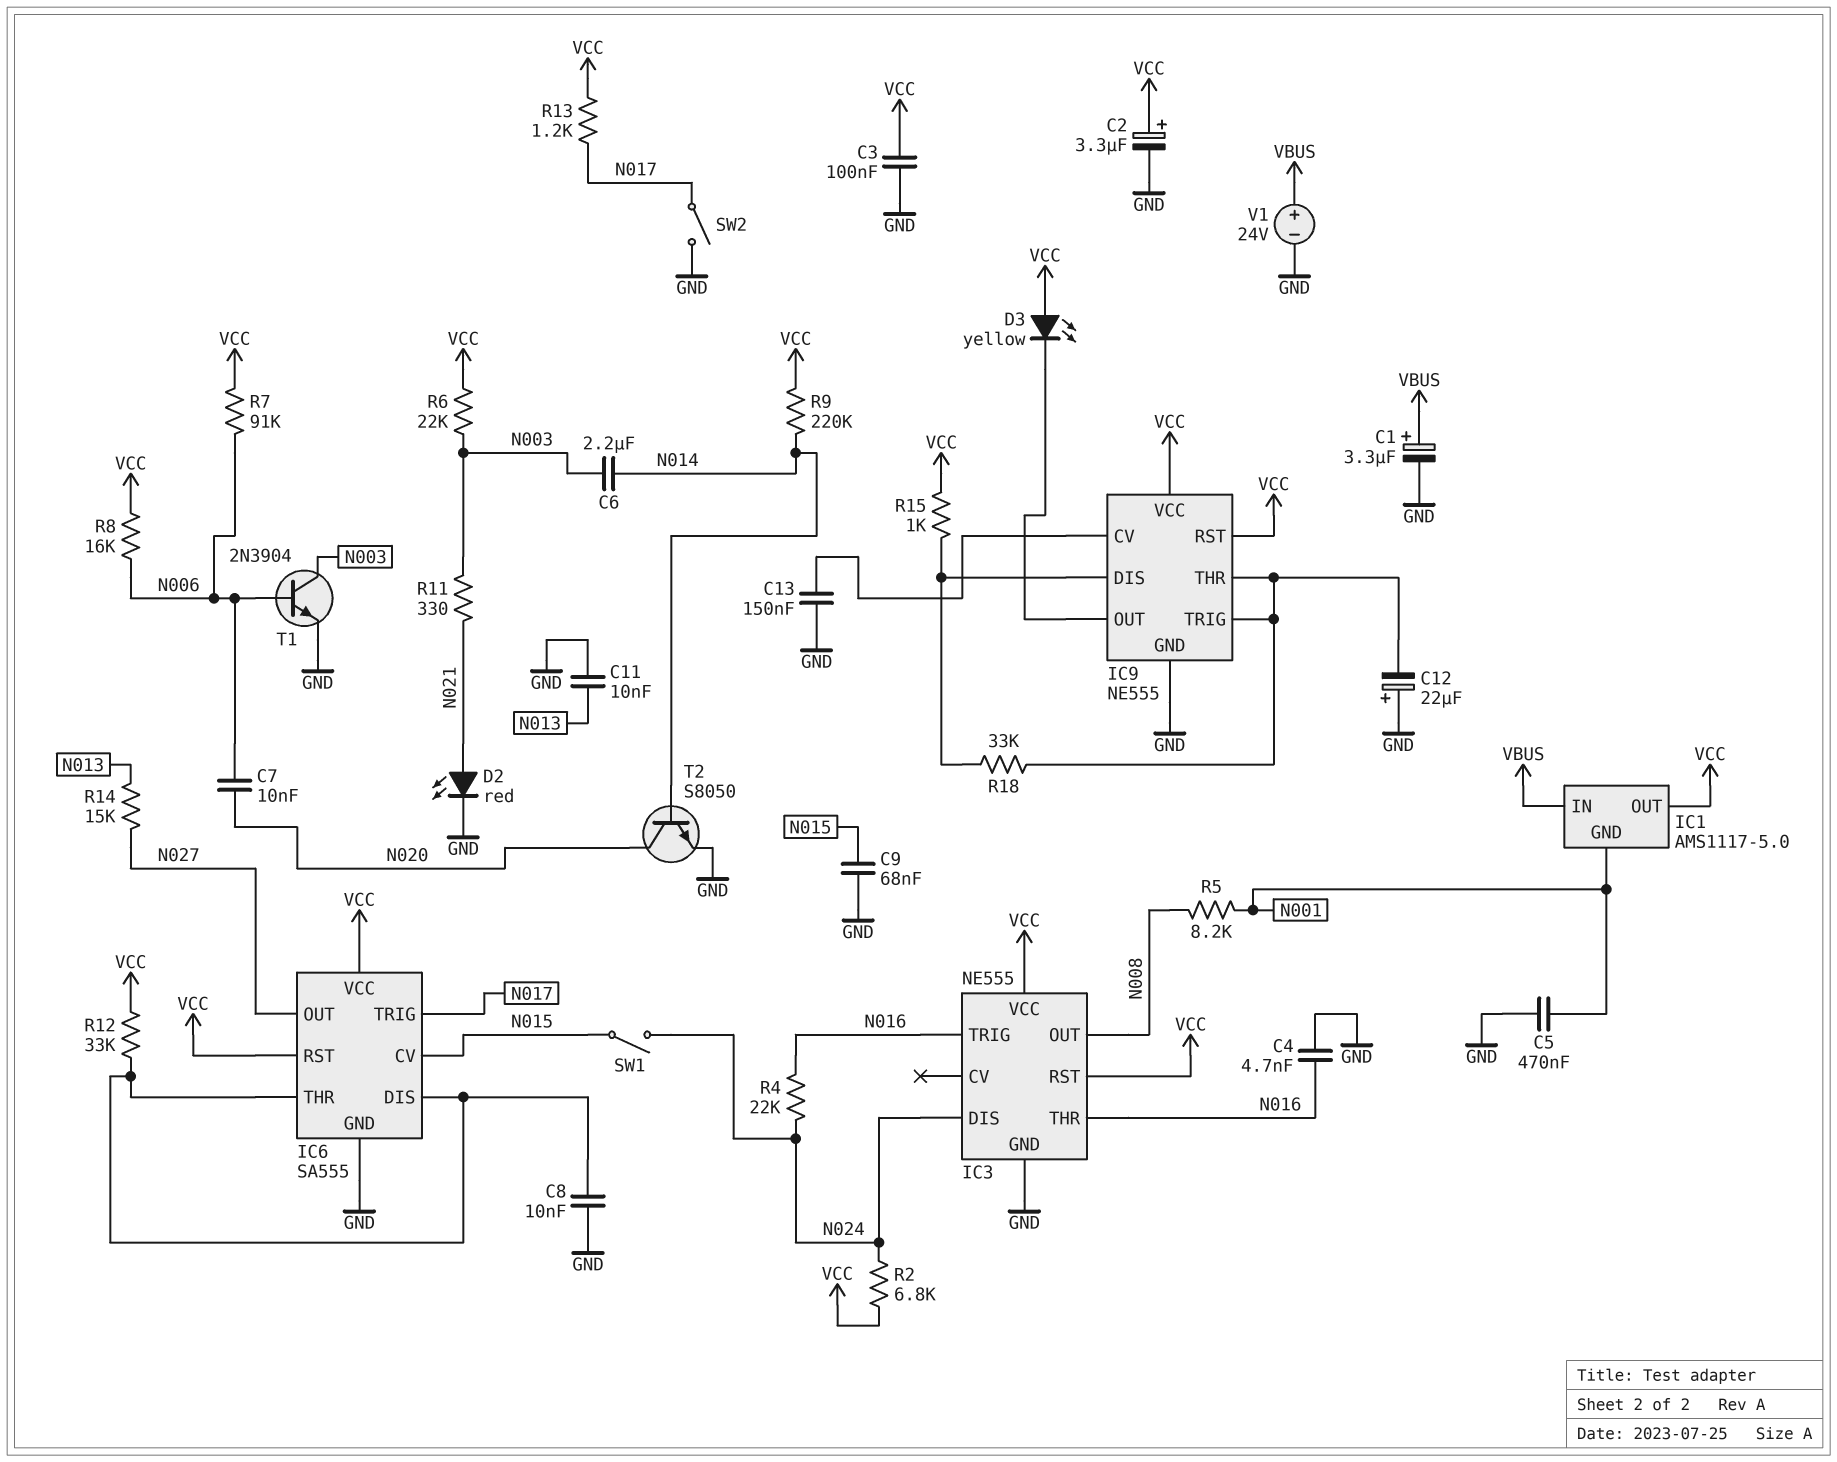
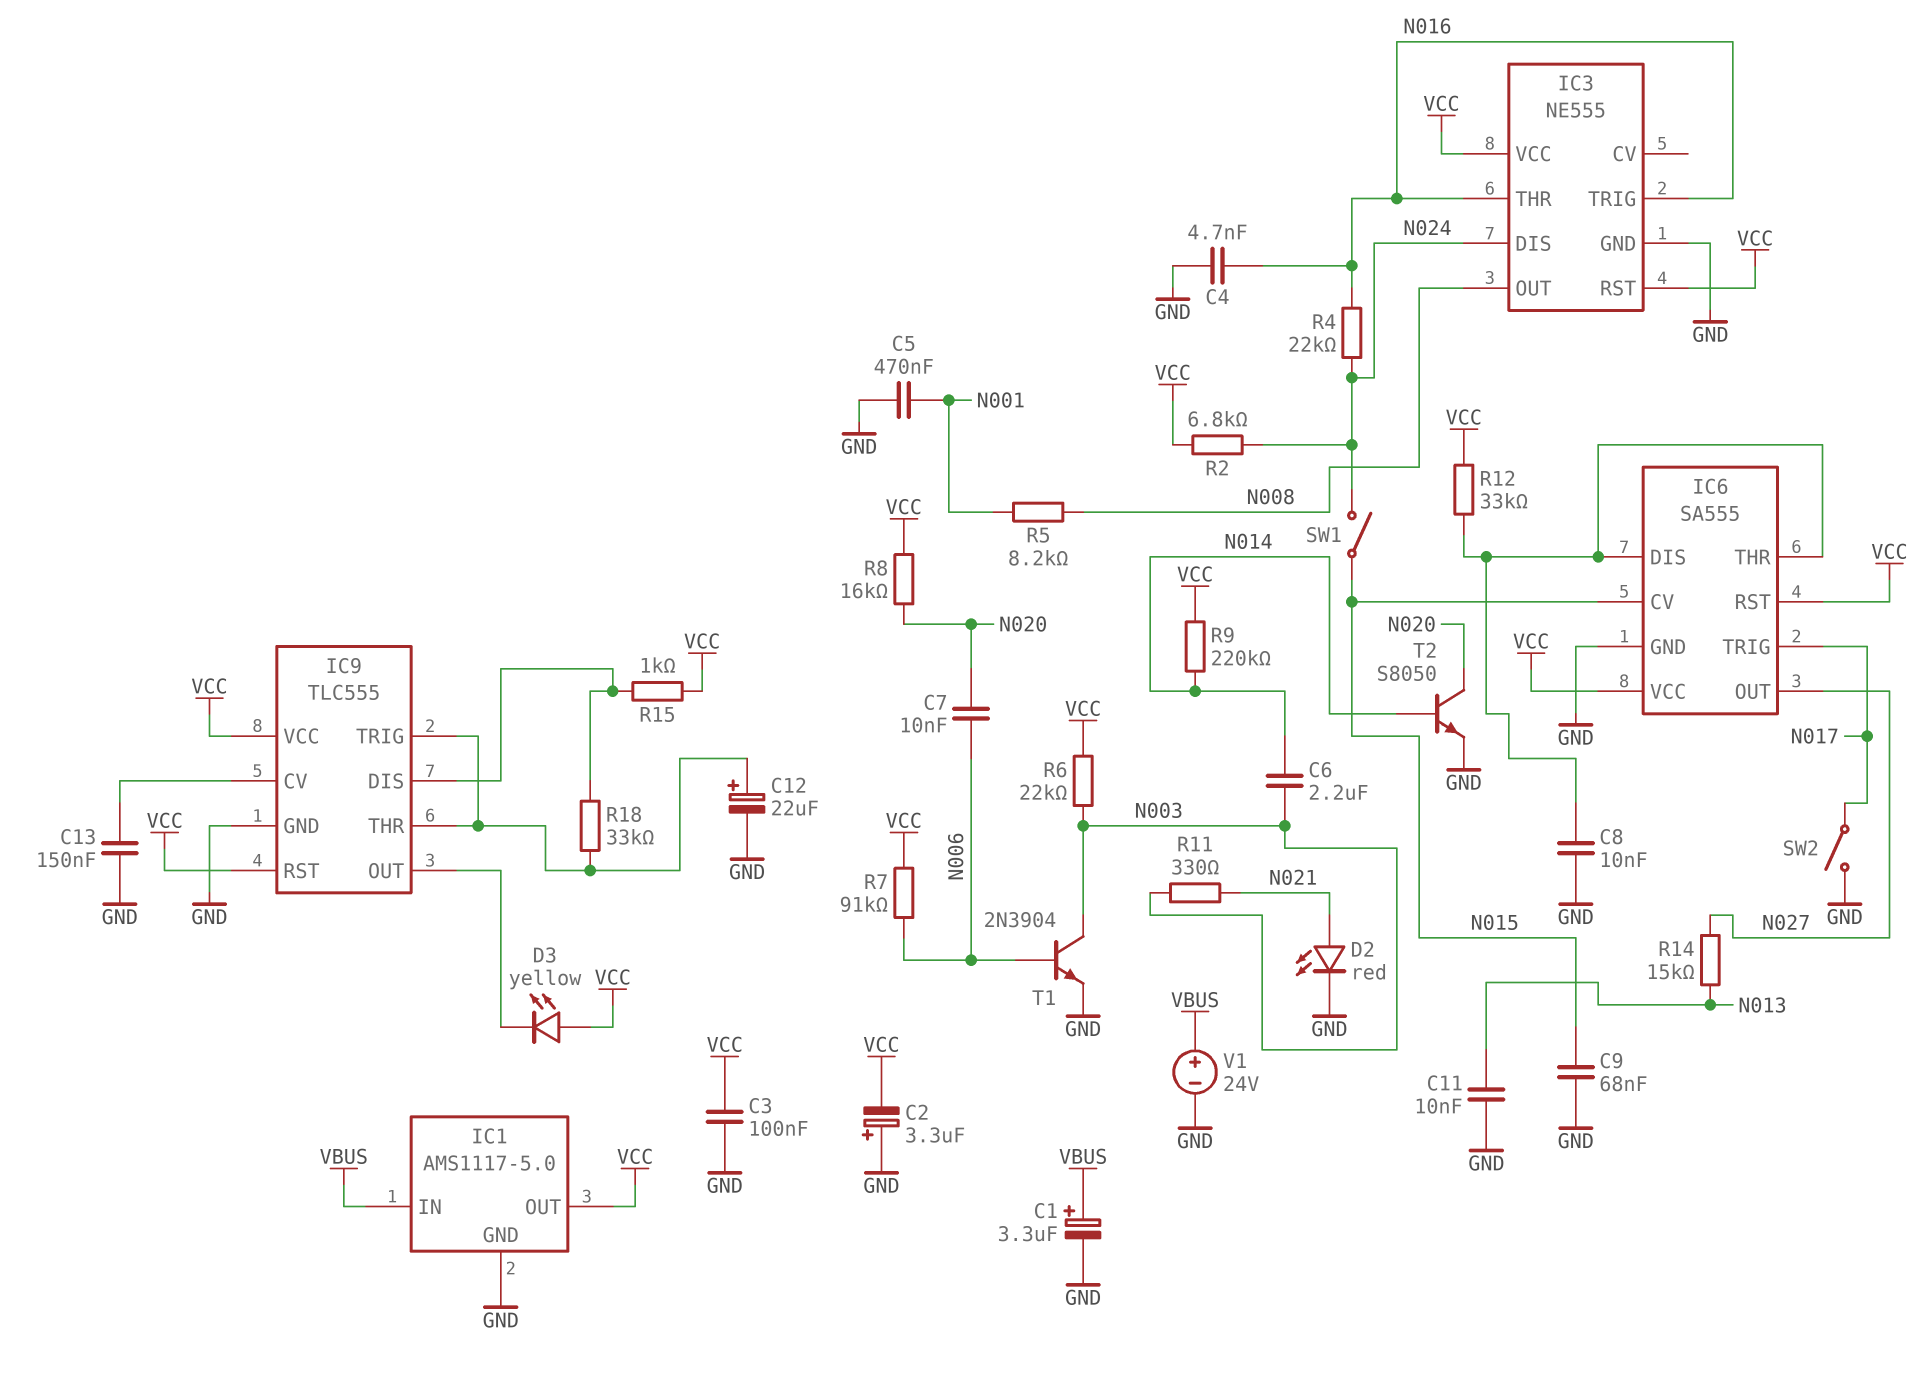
C2: 3.3uF (plus VCC, minus GND) -> 3.3uF (plus GND, minus VCC)
C12: 22uF (plus GND, minus IC9/THR) -> 22uF (plus IC9/THR, minus GND)
IC1 pin GND: N001 -> GND
IC9: NE555 -> TLC555
R8: 16k (N006, VCC) -> 16k (N020, VCC)
R13: 1.2k (N017, VCC) -> none

